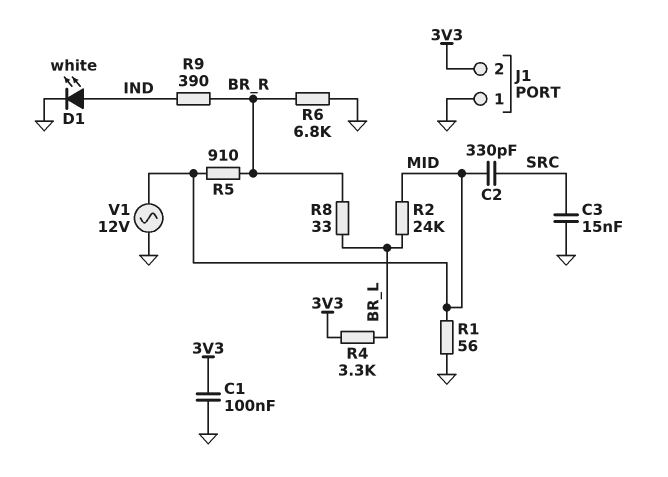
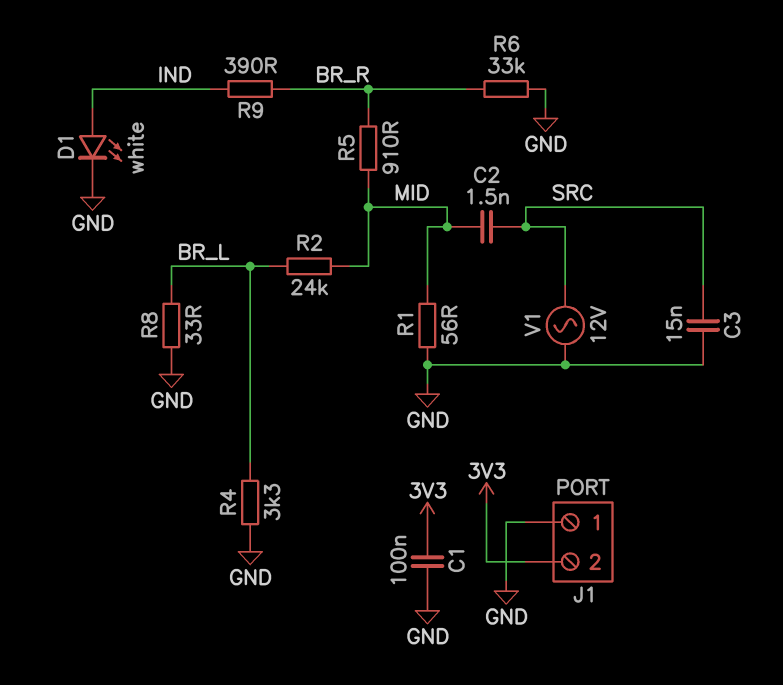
C2: 330pF (MID, SRC) -> 1.5nF (MID, SRC)
R4: 3.3k (3V3, BR_L) -> 3.3k (BR_L, GND)
R6: 6.8k (BR_R, GND) -> 33k (BR_R, GND)
R8: 33 (BR_L, BR_R) -> 33 (BR_L, GND)
V1: AC 12V (GND, MID) -> AC 12V (GND, SRC)

